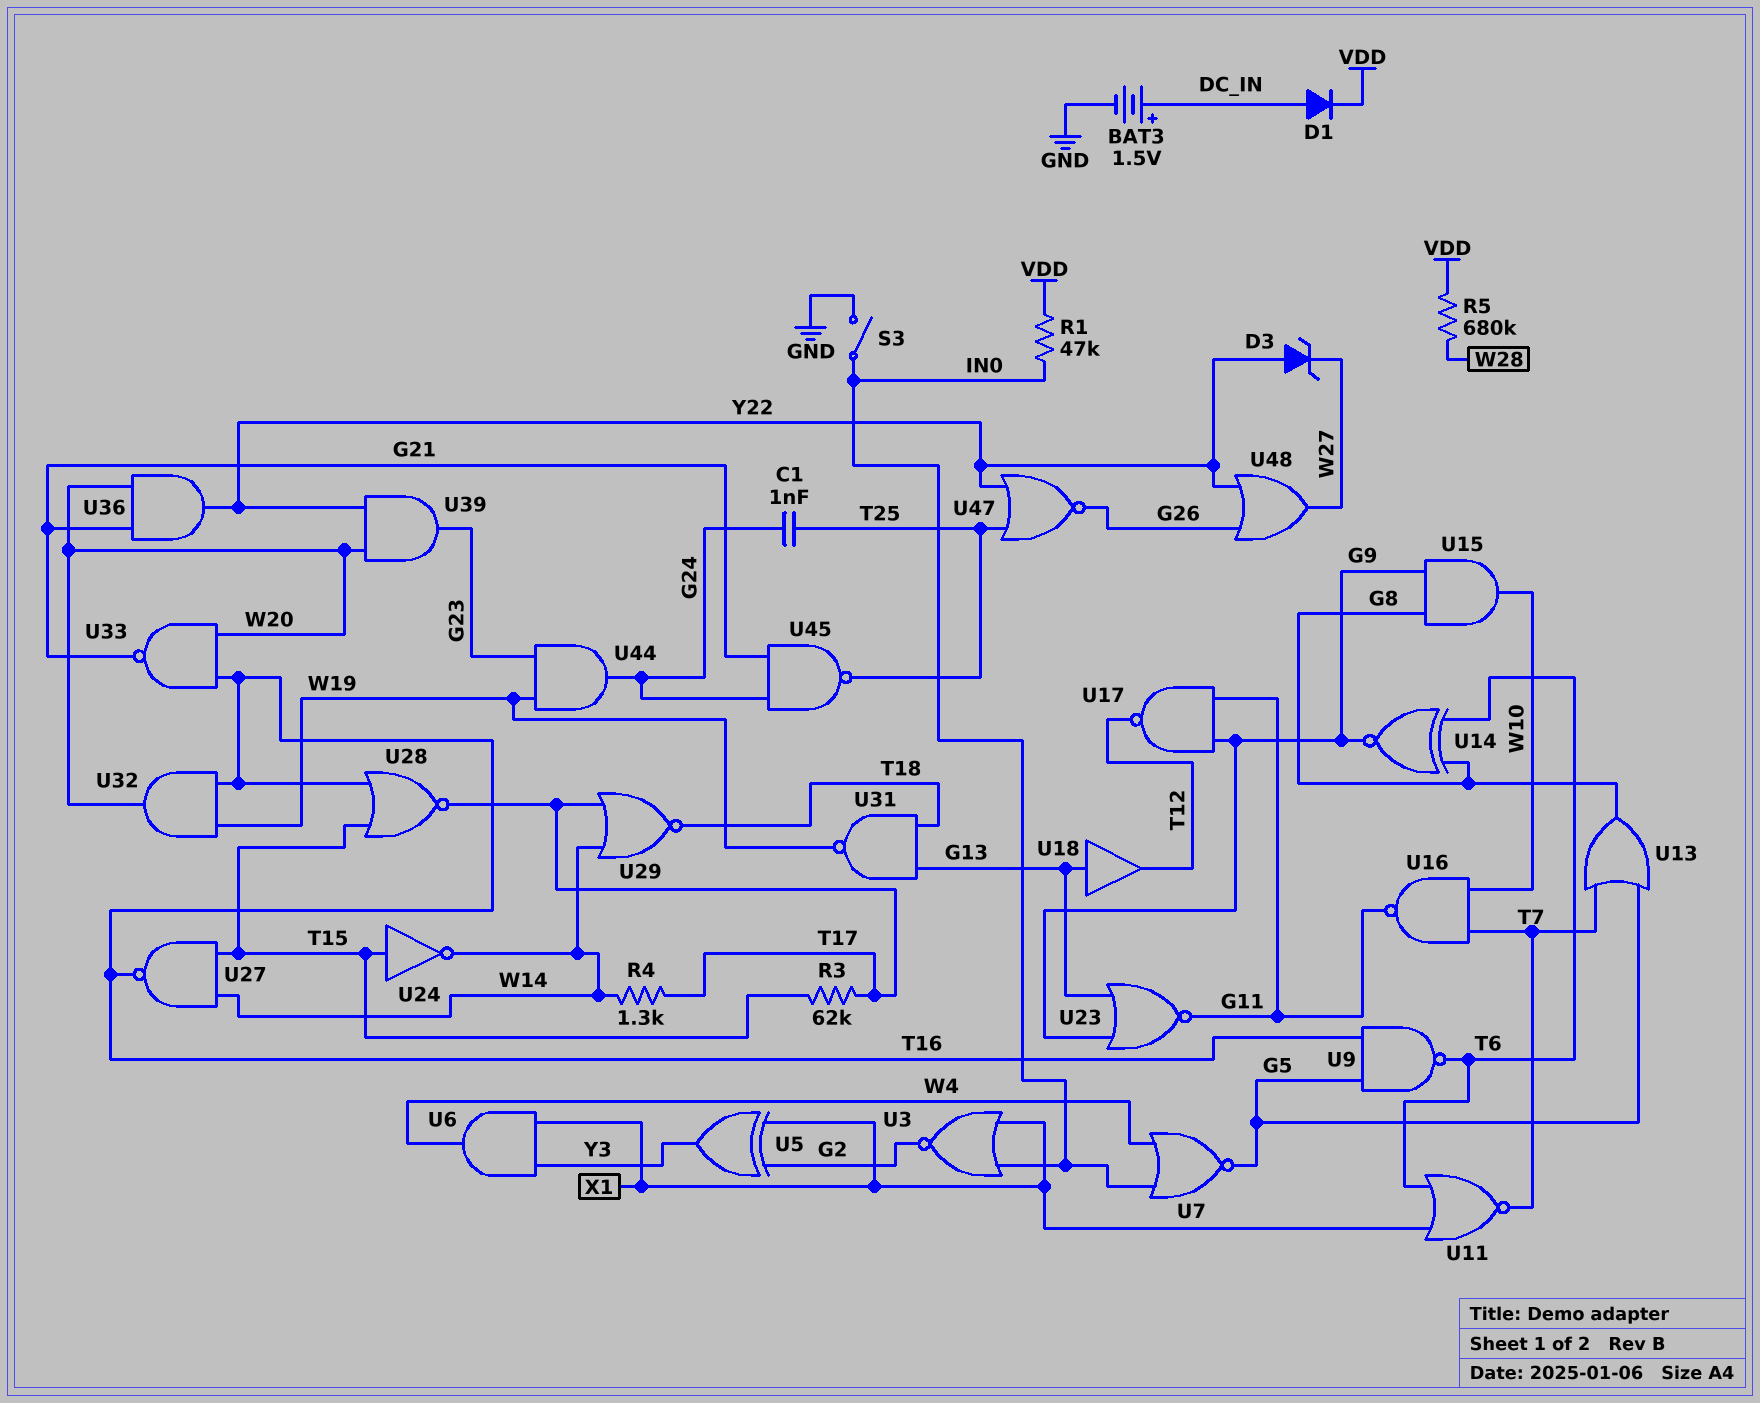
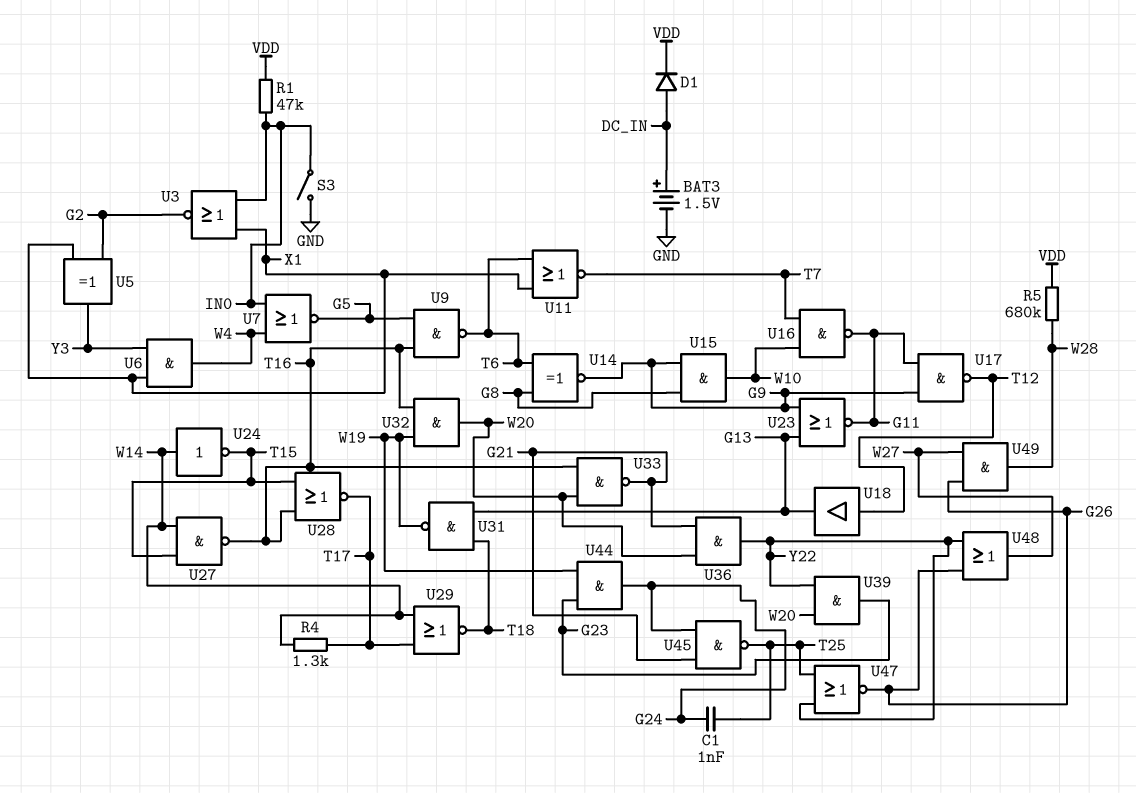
D3: zener (A Y22, K W27) -> none
R3: 62k (T15, T17) -> none
U13: OR (in G5, in T7, out G8) -> none
U18: buffer (in G13, out T12) -> buffer (in T12, out G13)
U24: NOT (in T15, out W14) -> NOT (in W14, out T15)
U49: none -> AND (in G26, in W27, out W28)

